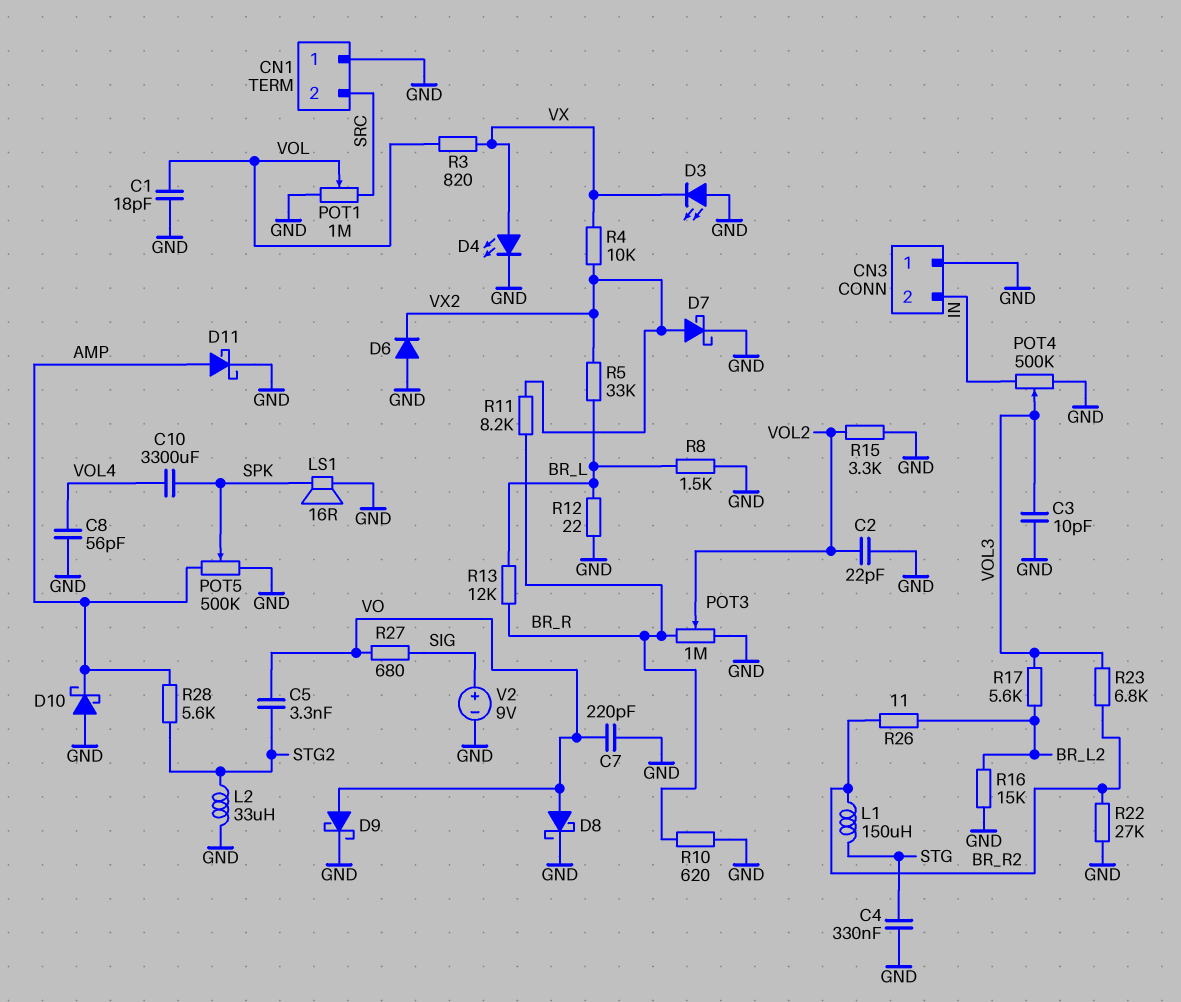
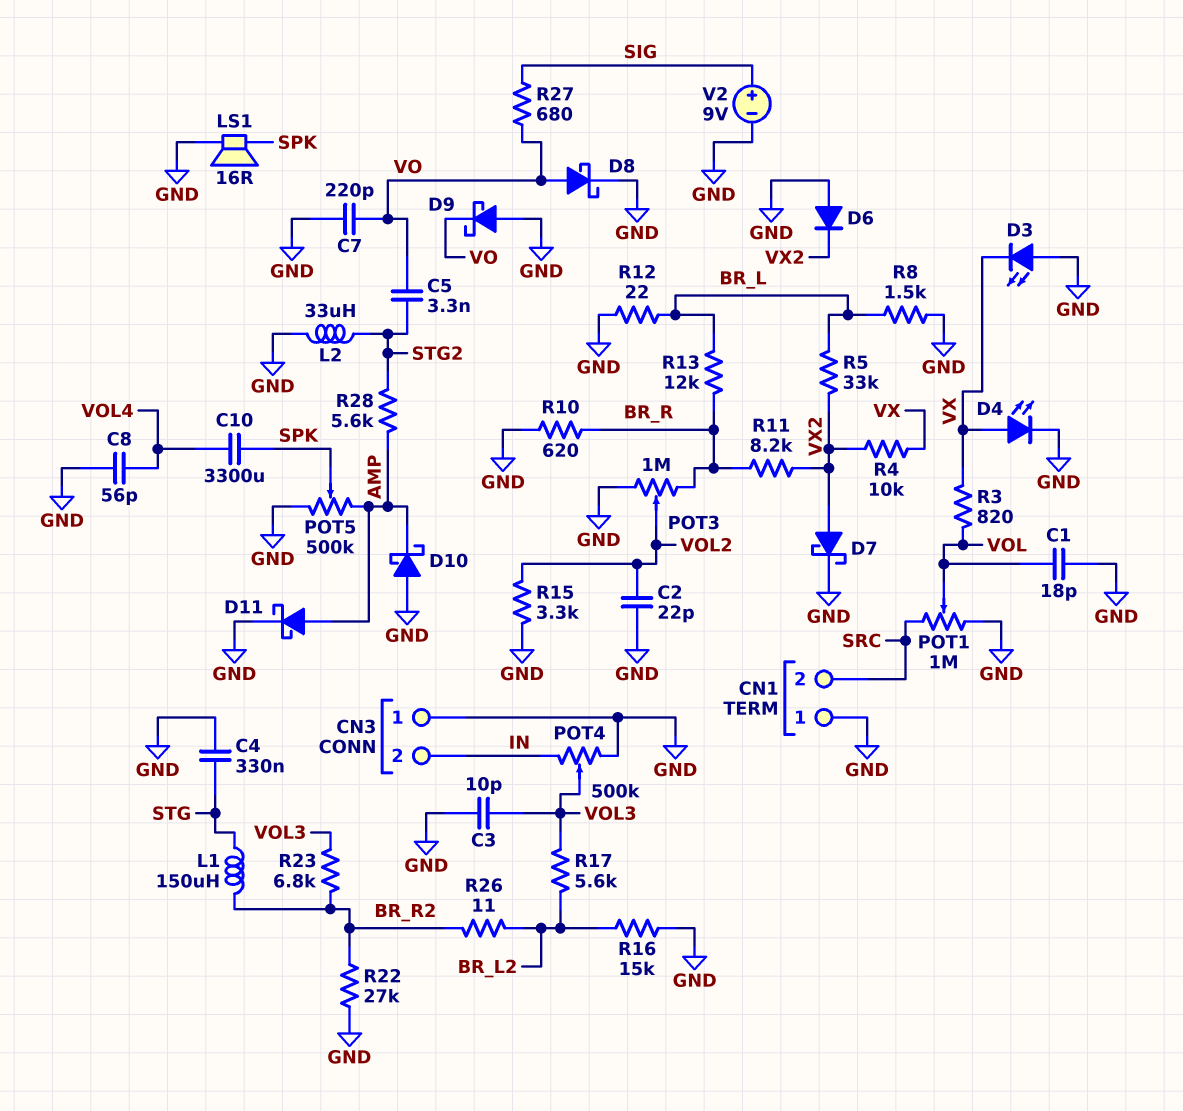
D9: schottky (A VO, K GND) -> schottky (A GND, K VO)

